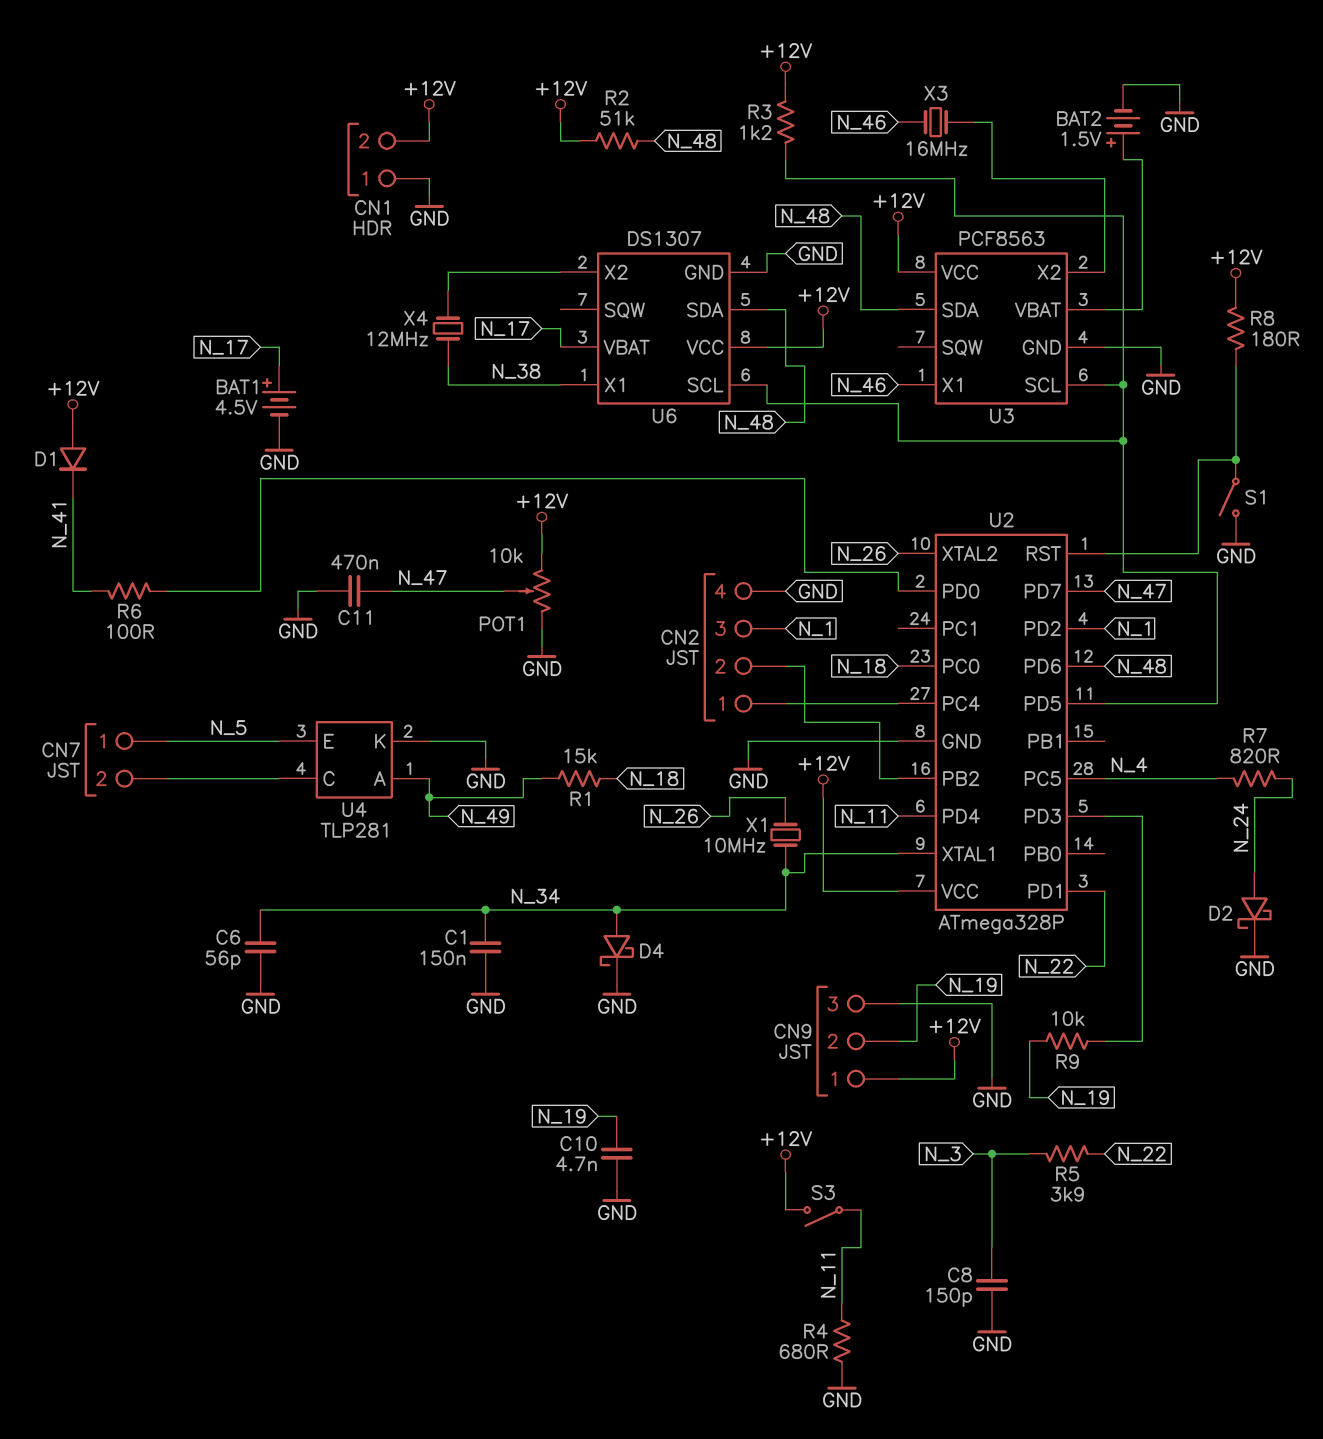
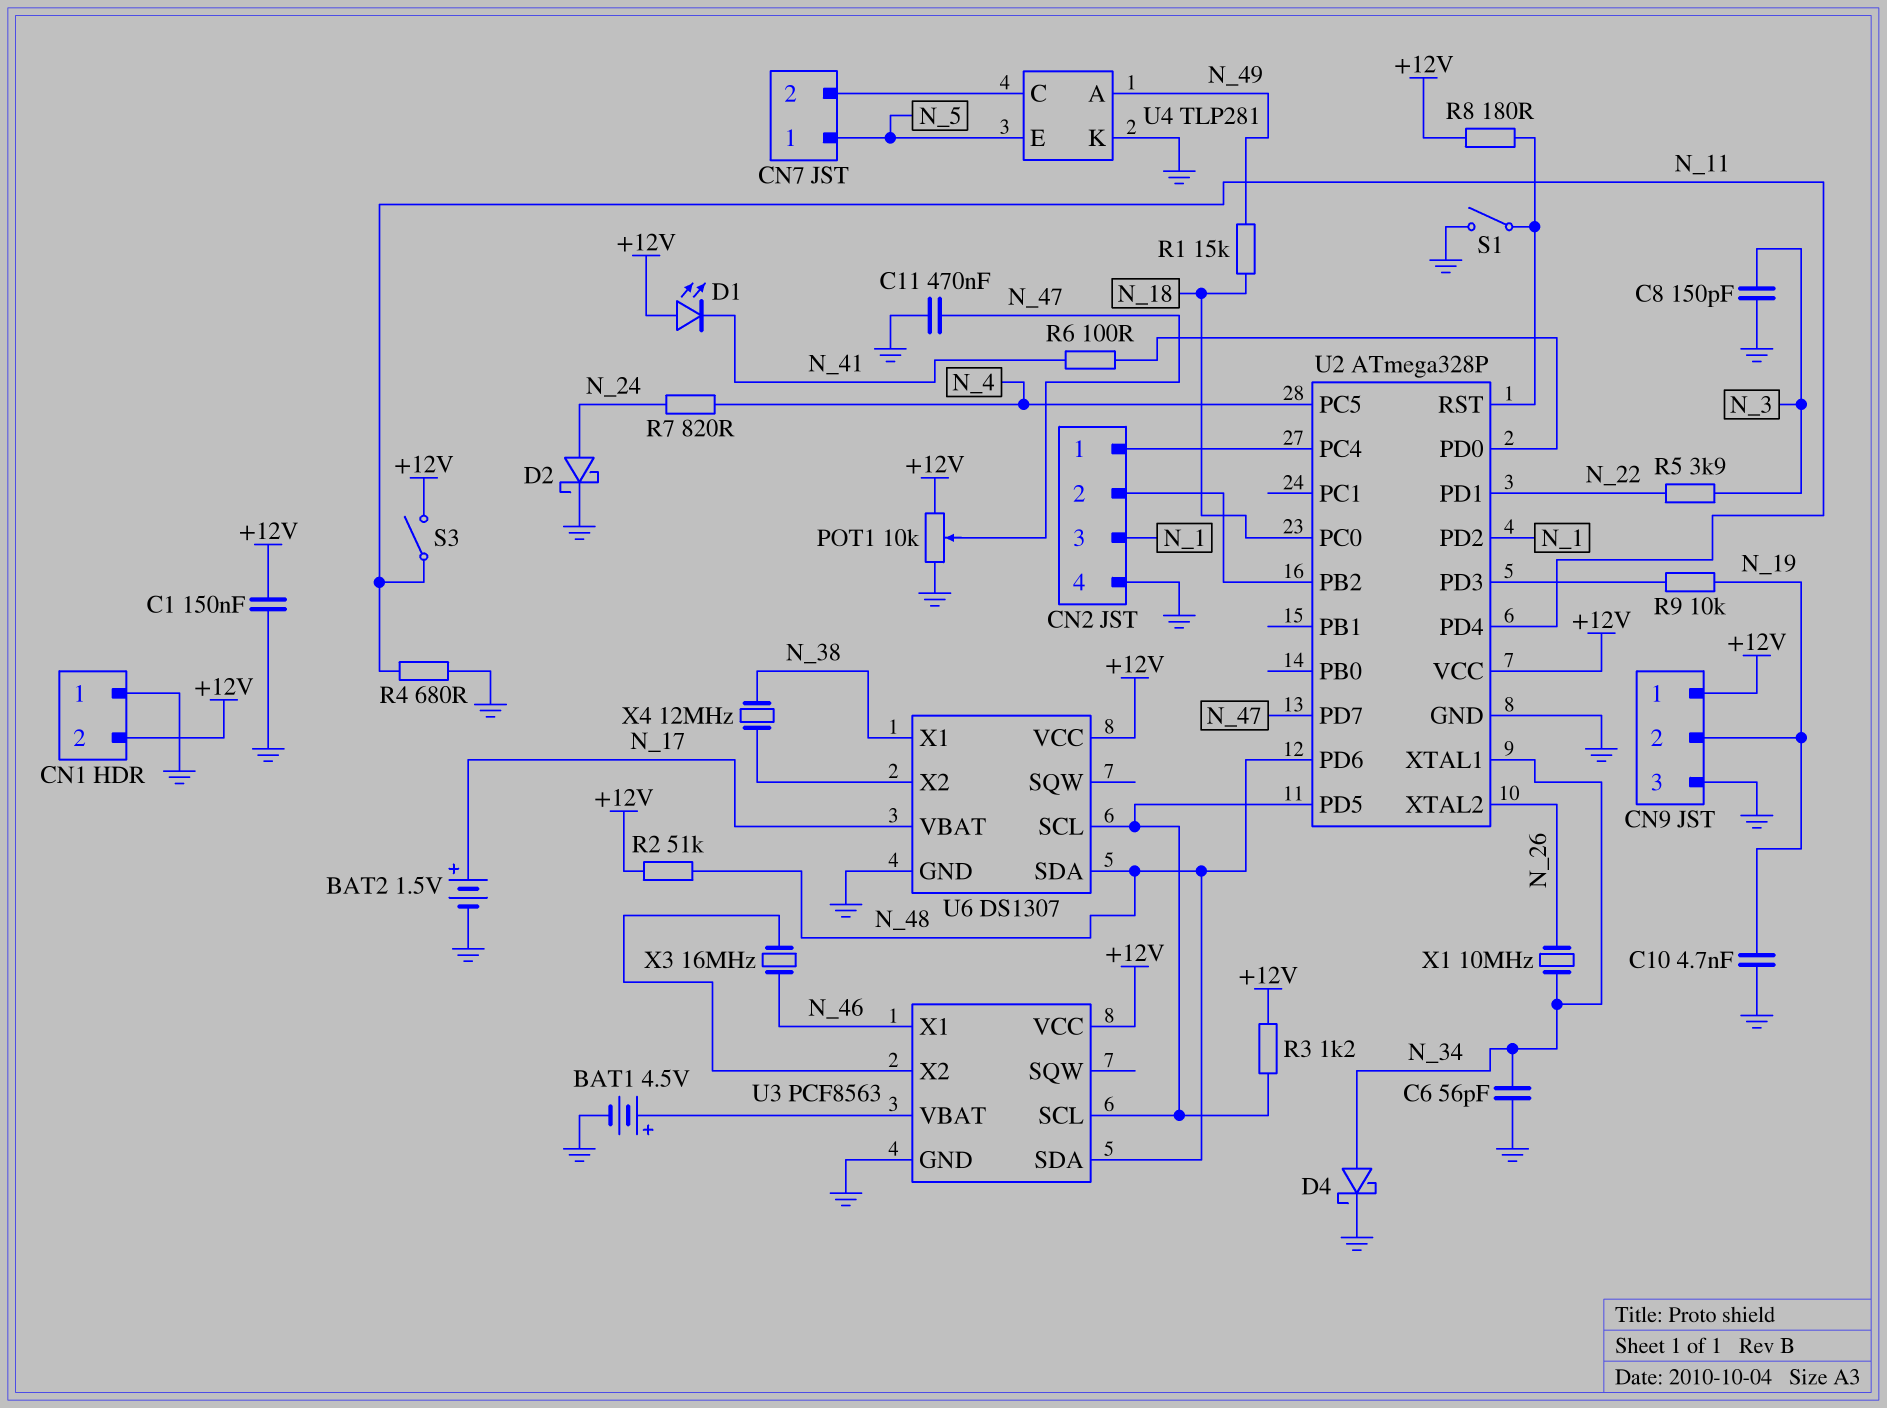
BAT1: 4.5V (plus N_17, minus GND) -> 4.5V (plus U3/VBAT, minus GND)
BAT2: 1.5V (plus U3/VBAT, minus GND) -> 1.5V (plus N_17, minus GND)
C1: 150nF (GND, N_34) -> 150nF (+12V, GND)
D1: diode (A +12V, K N_41) -> LED (A +12V, K N_41)

